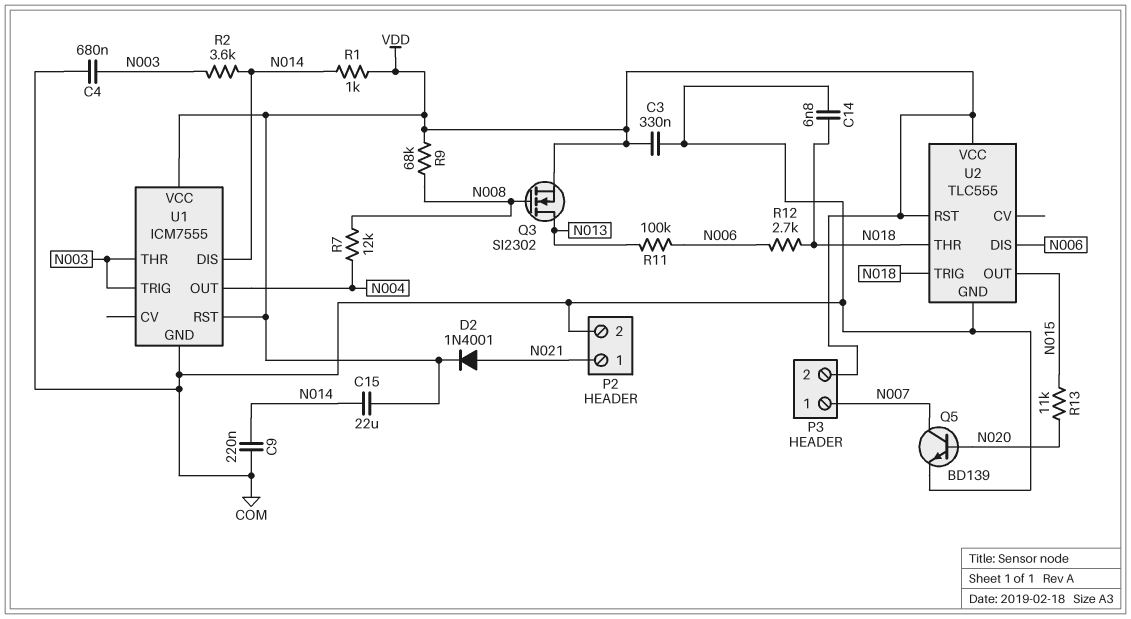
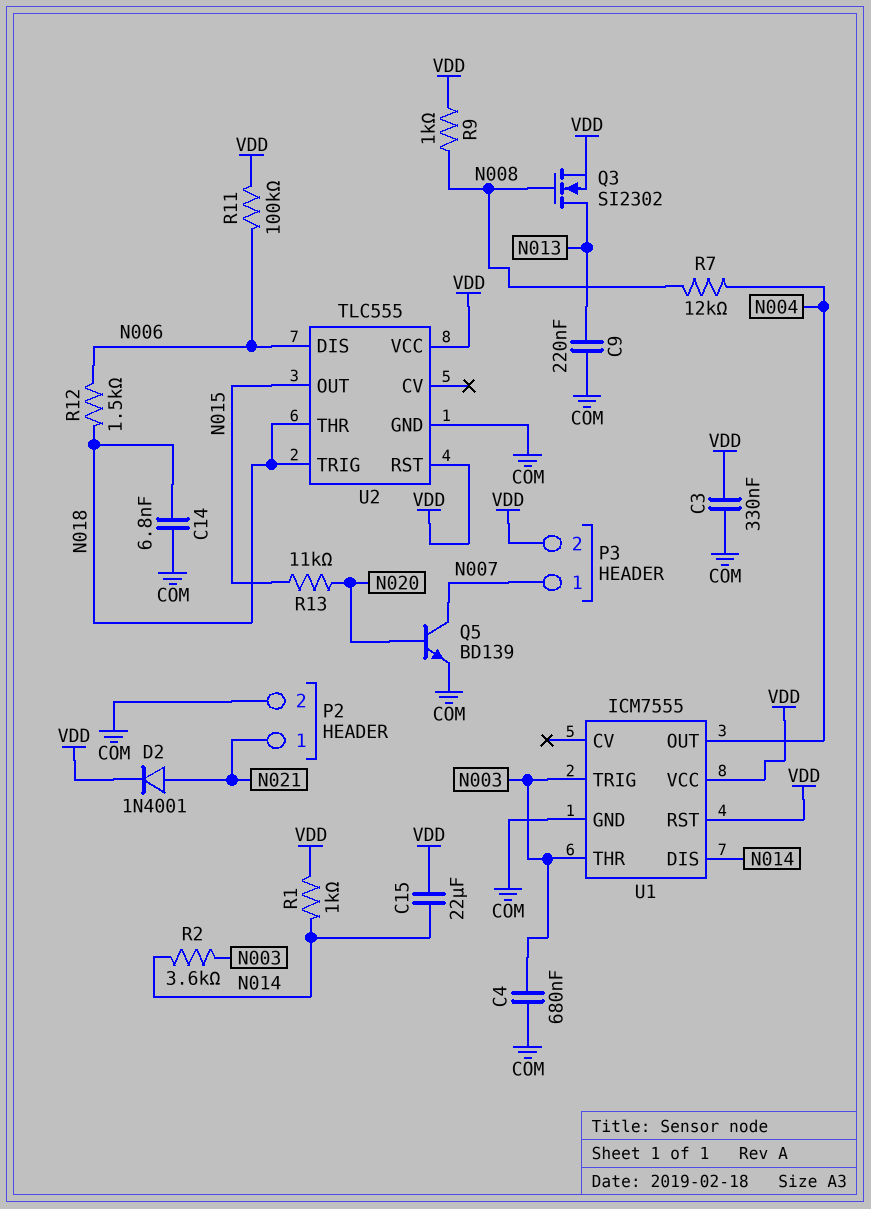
C9: 220nF (COM, N014) -> 220nF (COM, N013)
R9: 68k (N008, VDD) -> 1k (N008, VDD)
R11: 100k (N006, N013) -> 100k (N006, VDD)
R12: 2.7k (N006, N018) -> 1.5k (N006, N018)

